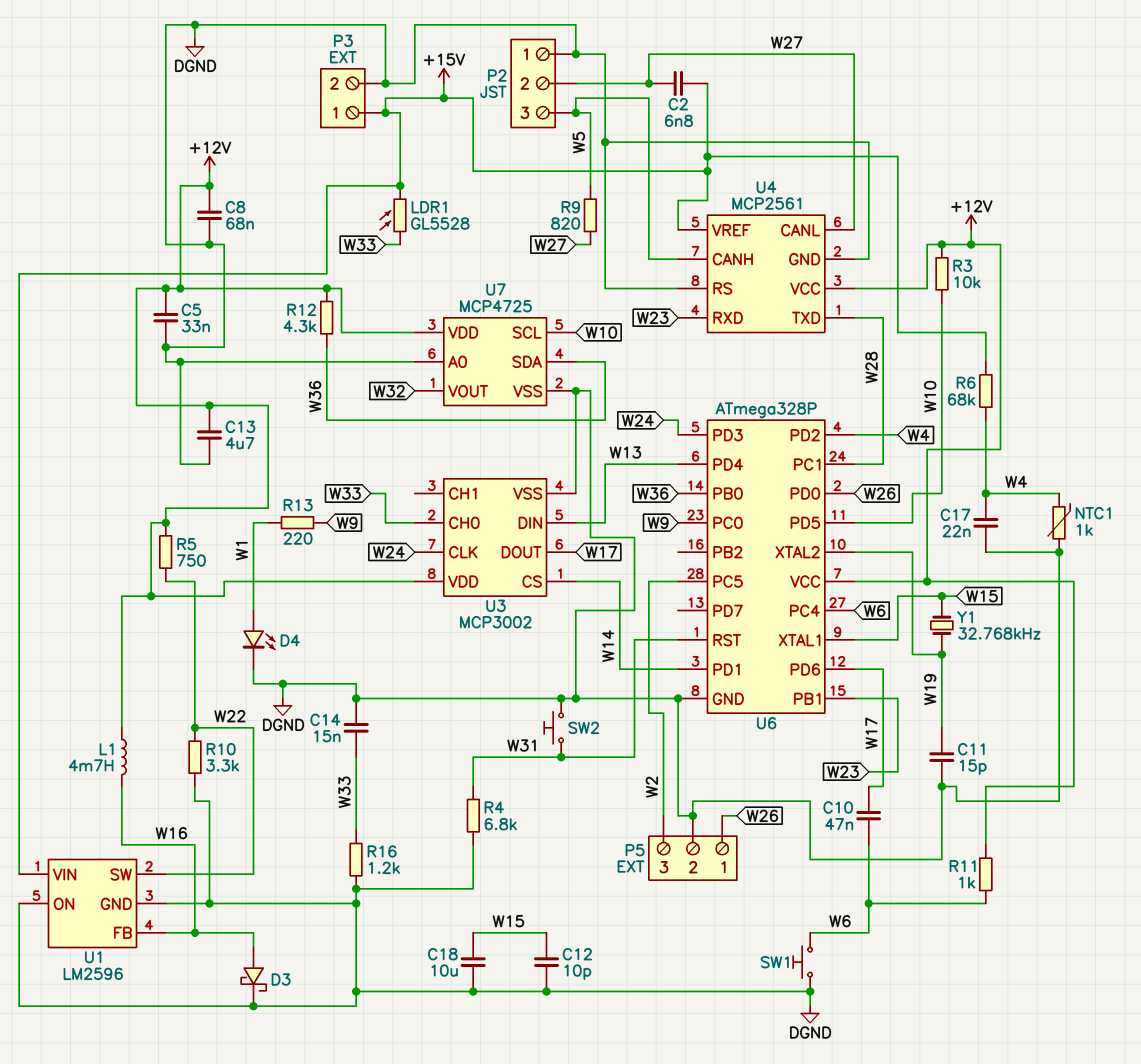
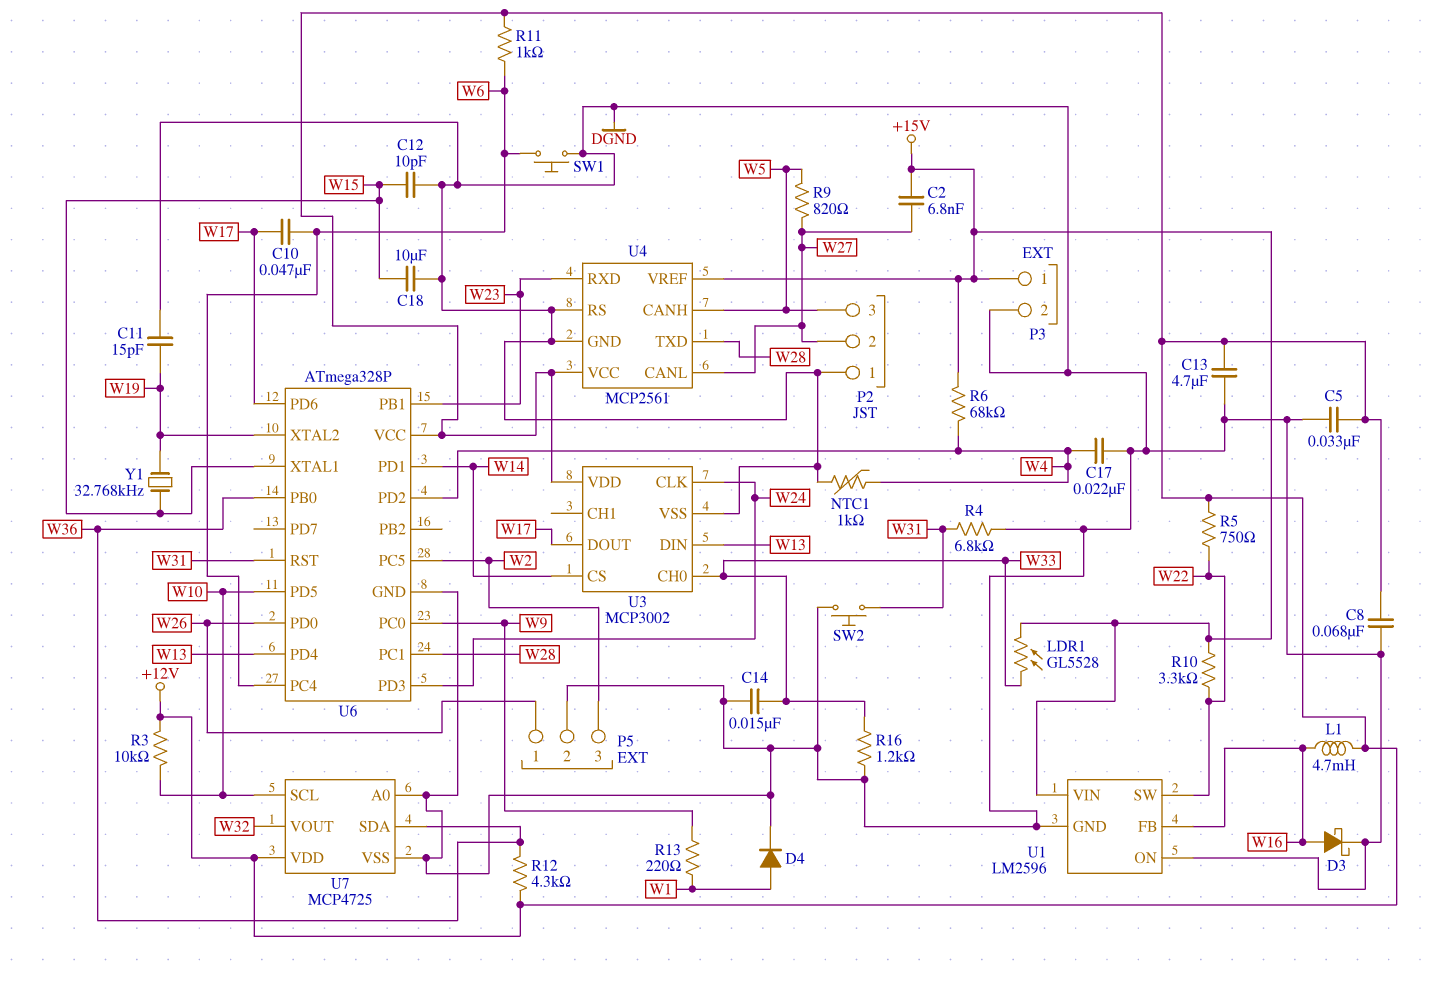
D4: LED (A W1, K DGND) -> diode (A W1, K DGND)
R10: 3.3k (DGND, W22) -> 3.3k (+15V, W22)

